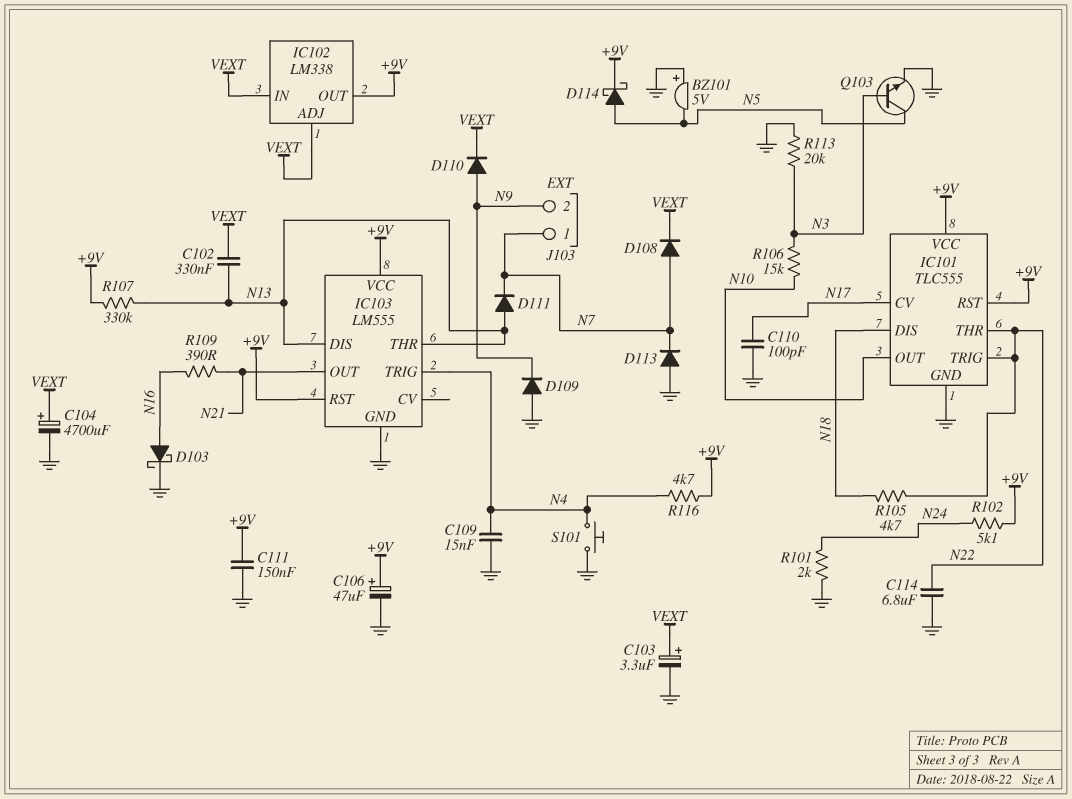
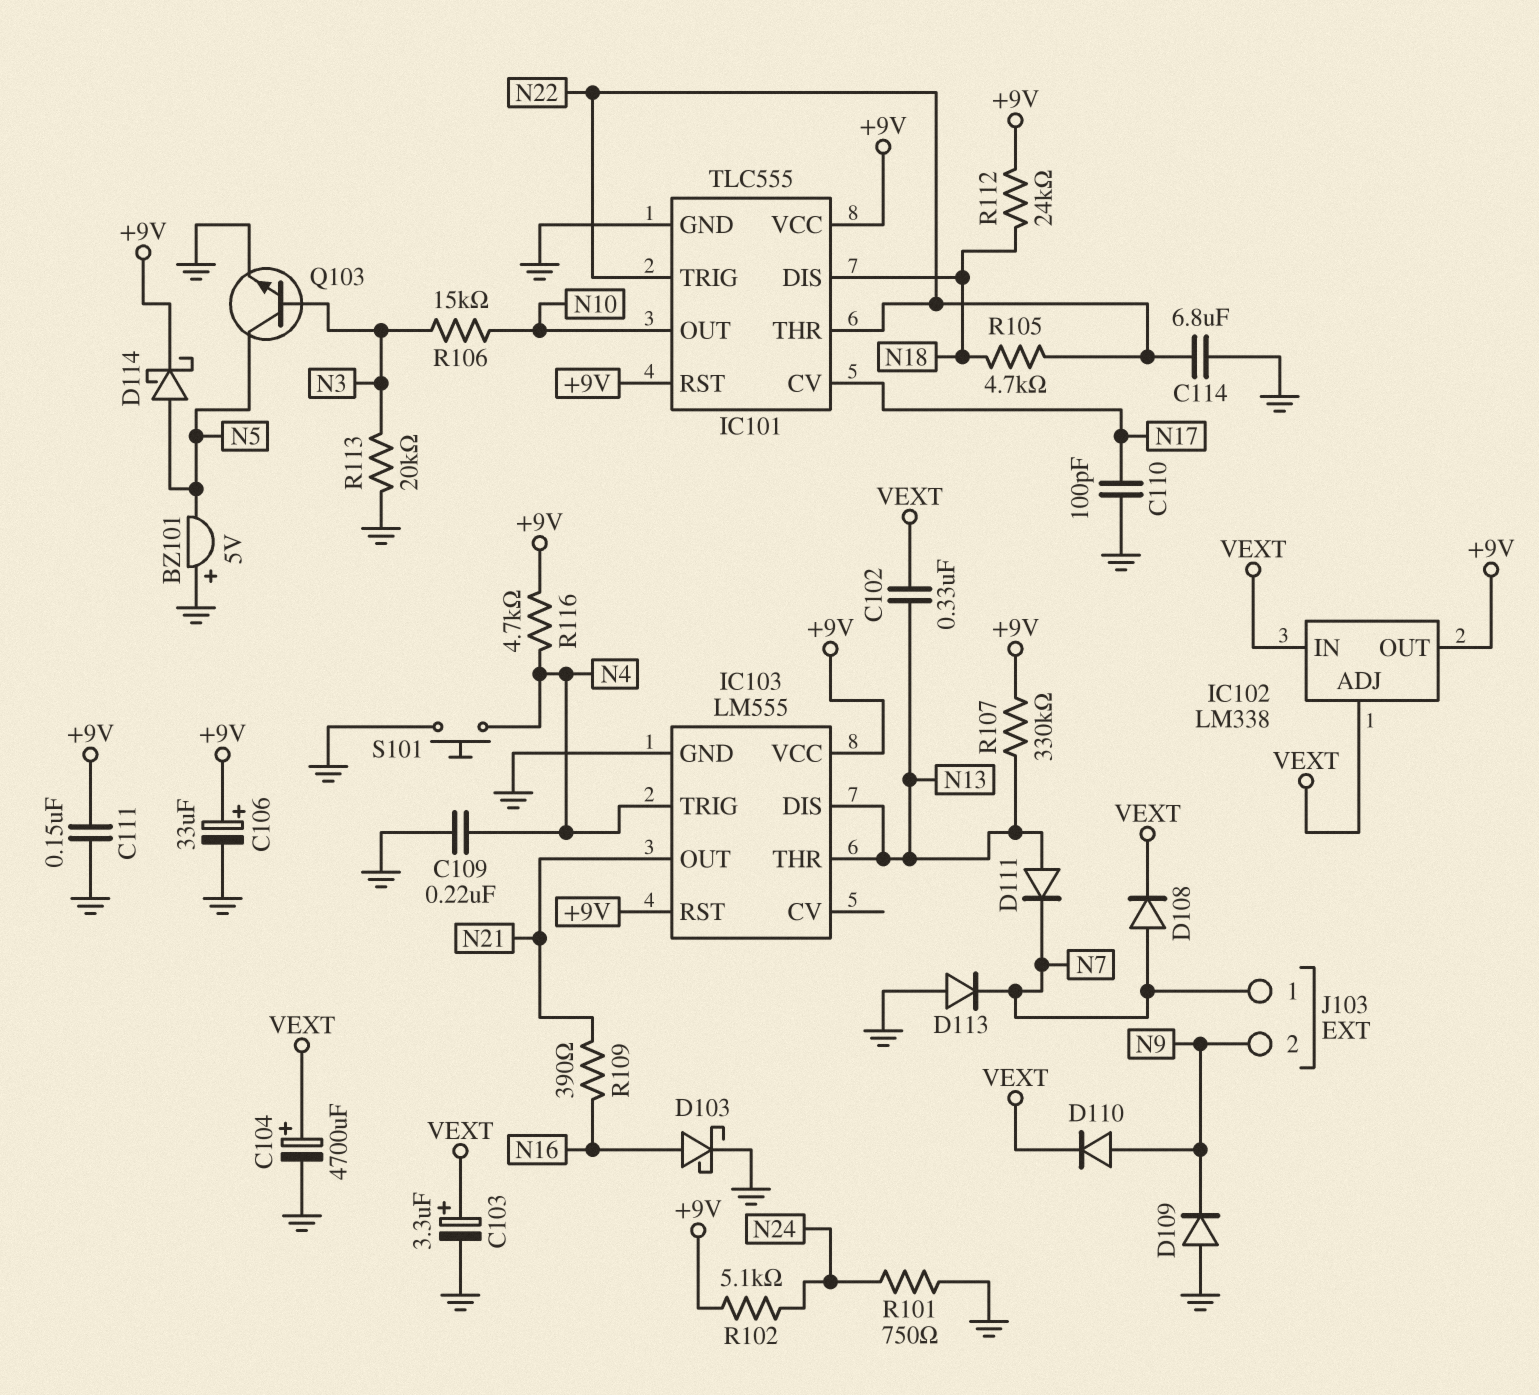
C106: 47uF (plus +9V, minus GND) -> 33uF (plus +9V, minus GND)
C109: 15nF (GND, N4) -> 220nF (GND, N4)
R101: 2k (GND, N24) -> 750 (GND, N24)
R112: none -> 24k (+9V, N18)

